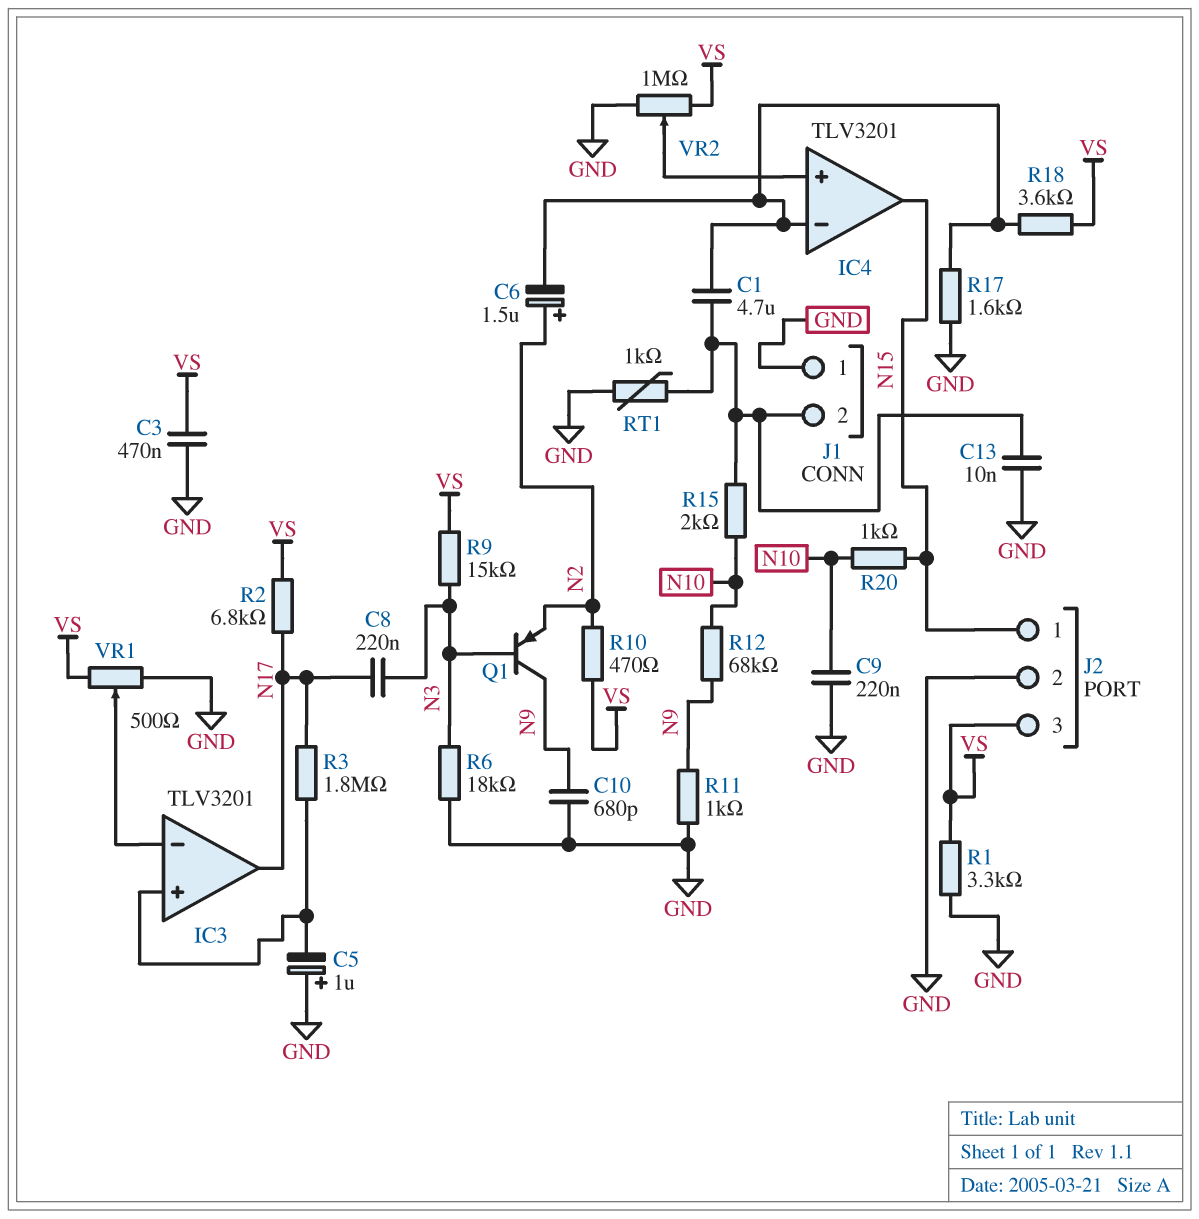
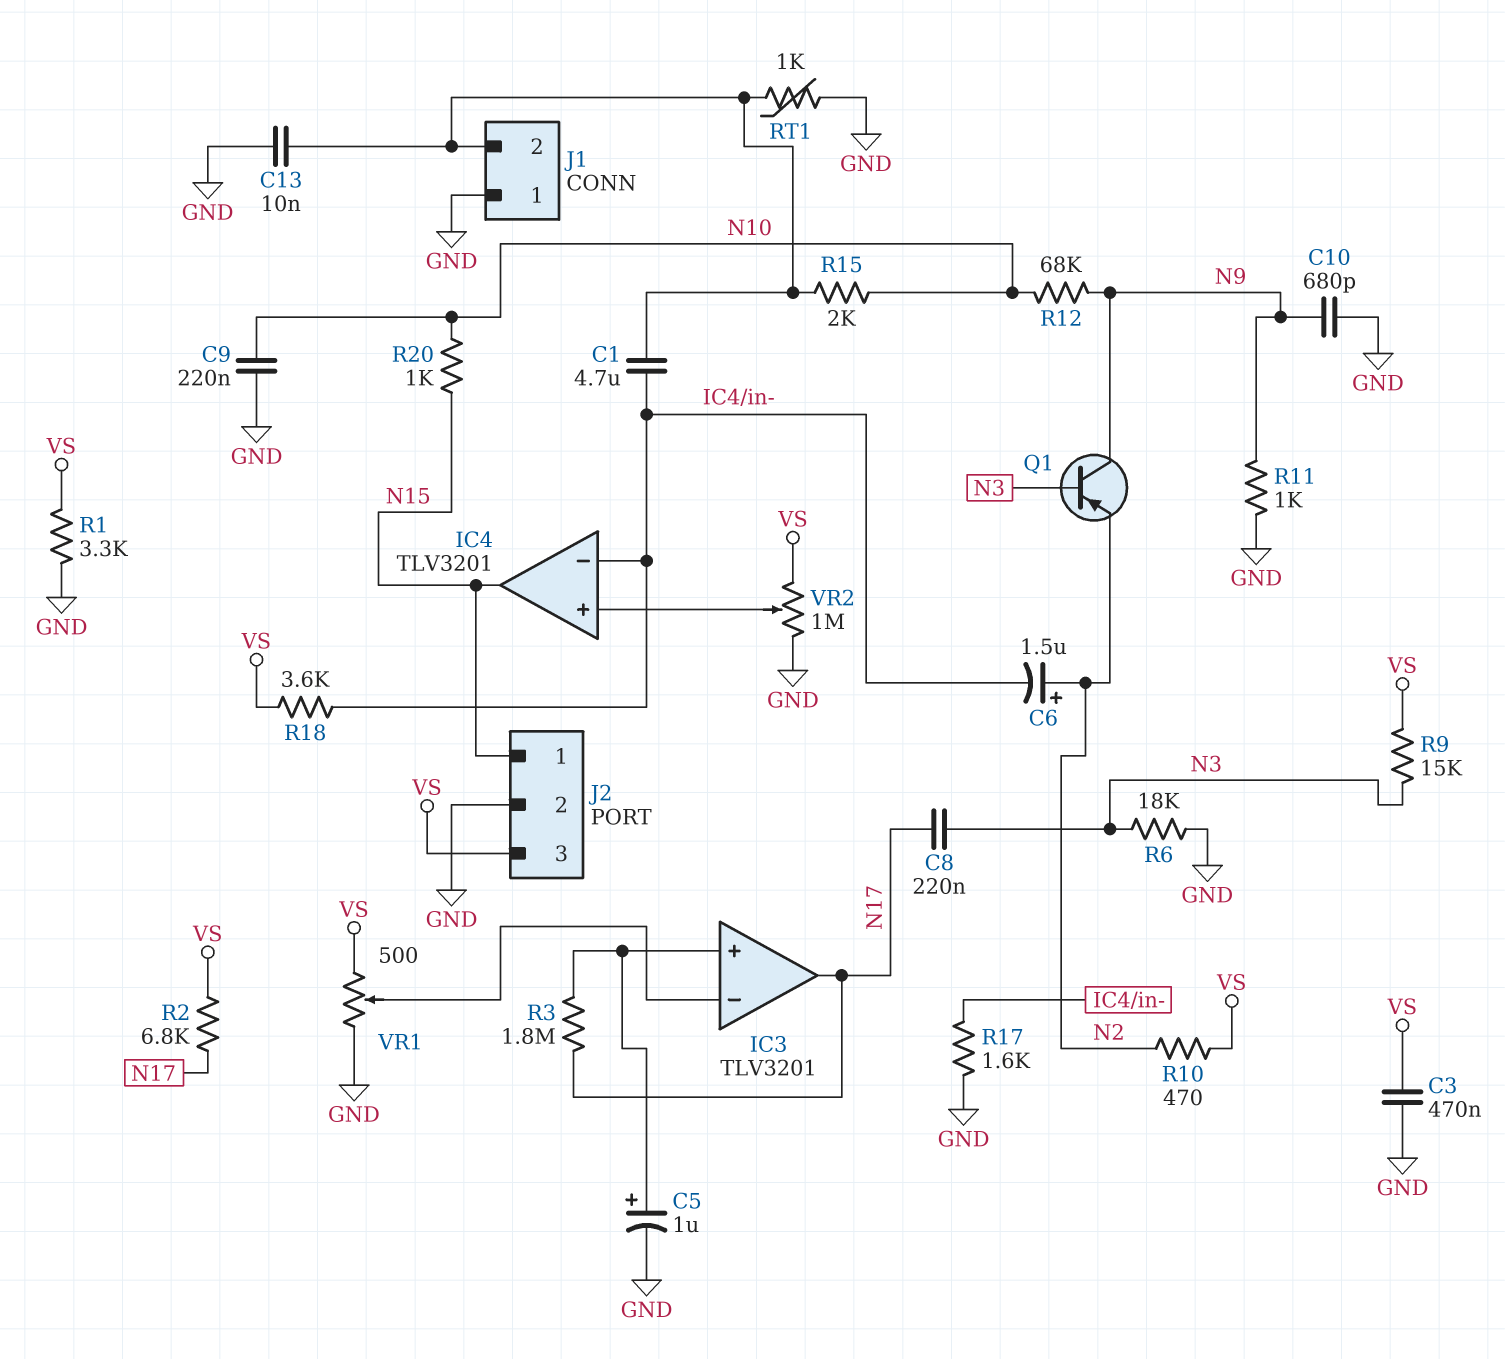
C5: 1uF (plus GND, minus IC3/in+) -> 1uF (plus IC3/in+, minus GND)

